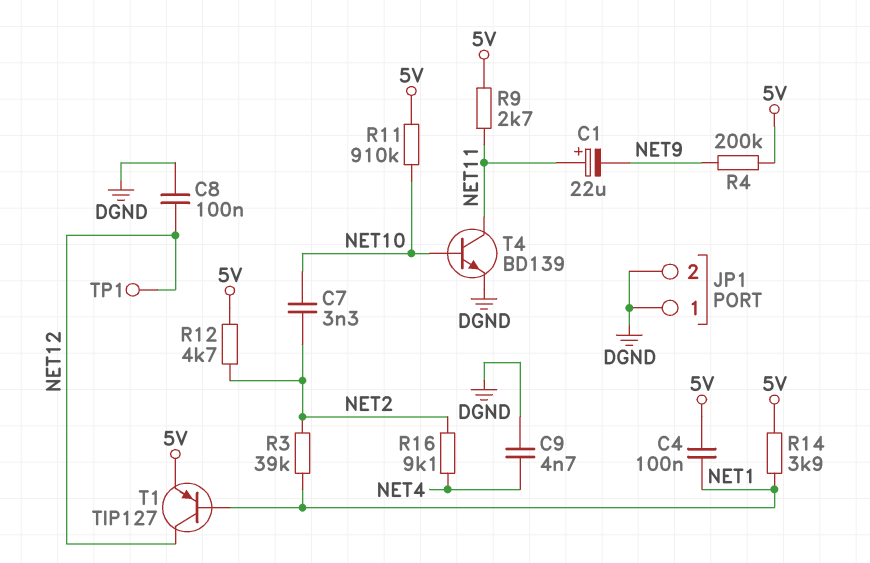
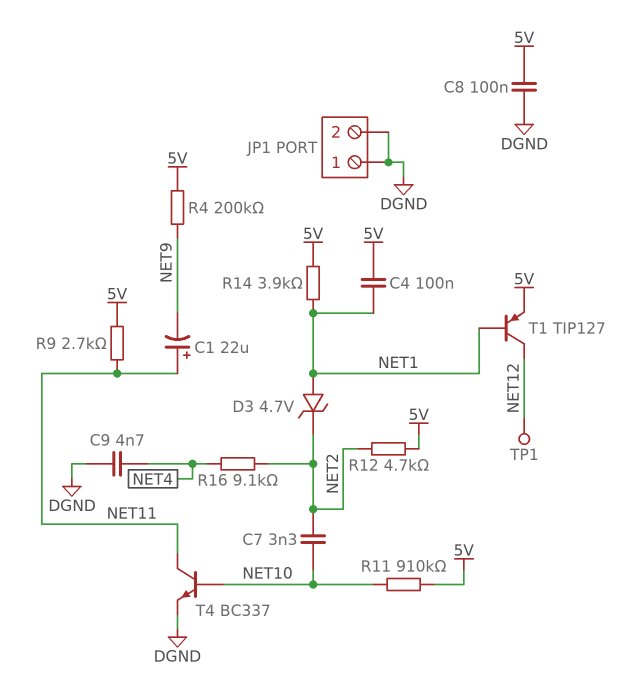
C8: 100nF (DGND, NET12) -> 100nF (5V, DGND)
D3: none -> zener 4.7V (A NET1, K NET2)
R3: 39k (NET1, NET2) -> none
T4: NPN BD139 (B NET10, C NET11, E DGND) -> NPN BC337 (B NET10, C NET11, E DGND)

